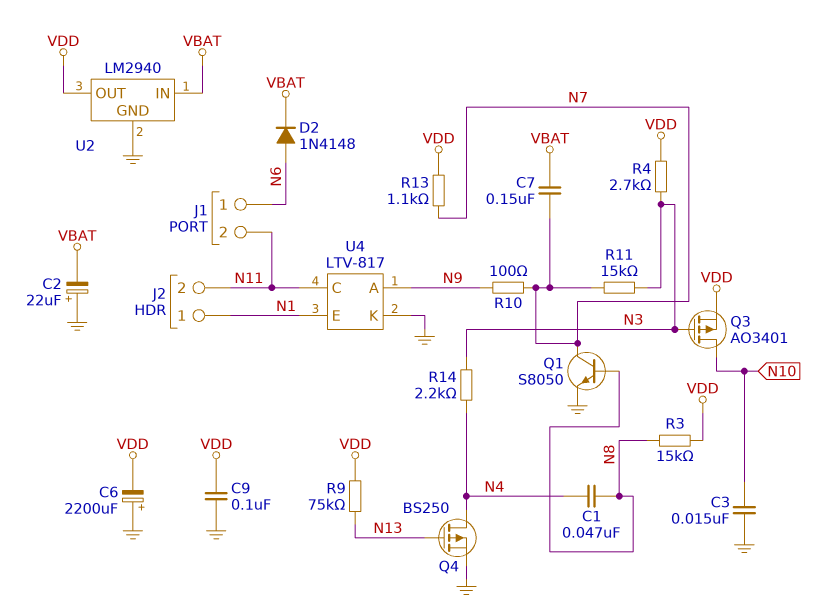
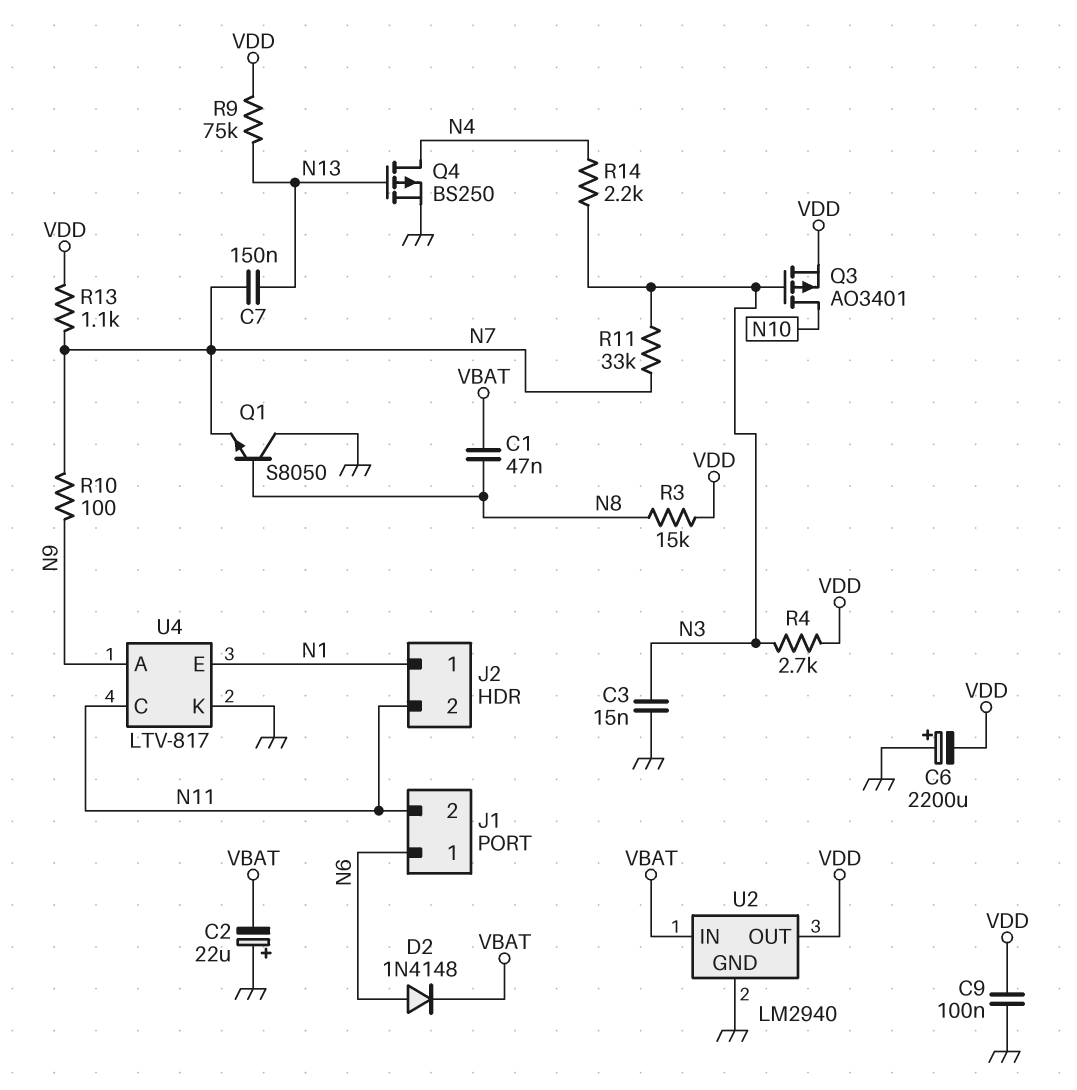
C1: 47nF (N4, N8) -> 47nF (N8, VBAT)
C3: 15nF (GND, N10) -> 15nF (GND, N3)
C7: 150nF (N7, VBAT) -> 150nF (N7, N13)
Q1: NPN S8050 (B N8, C N7, E GND) -> NPN S8050 (B N8, C GND, E N7)
R11: 15k (N3, N7) -> 33k (N3, N7)

